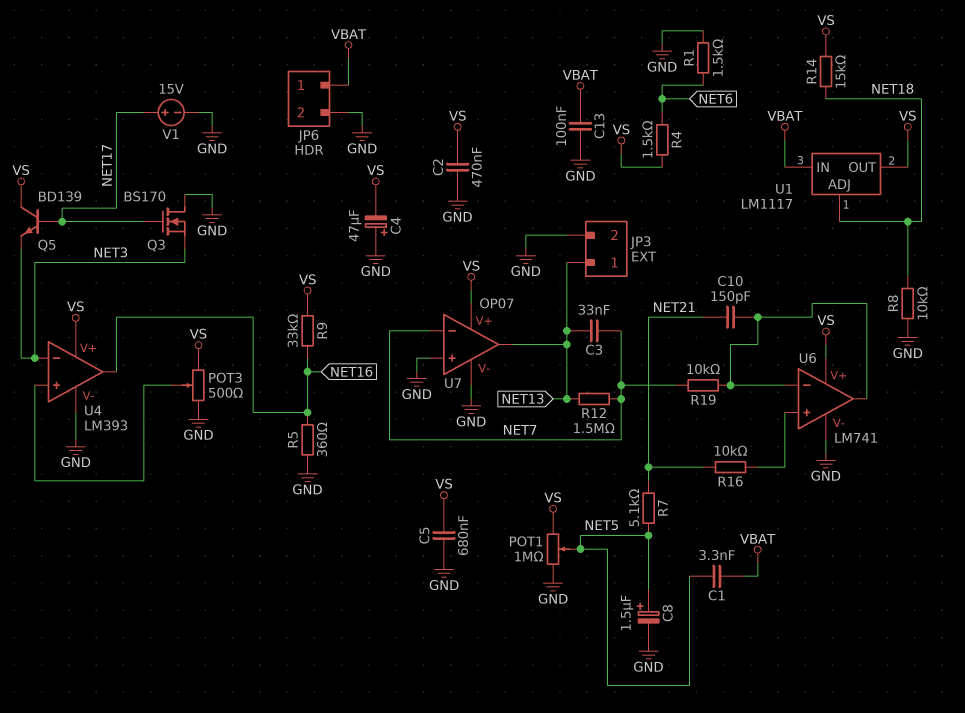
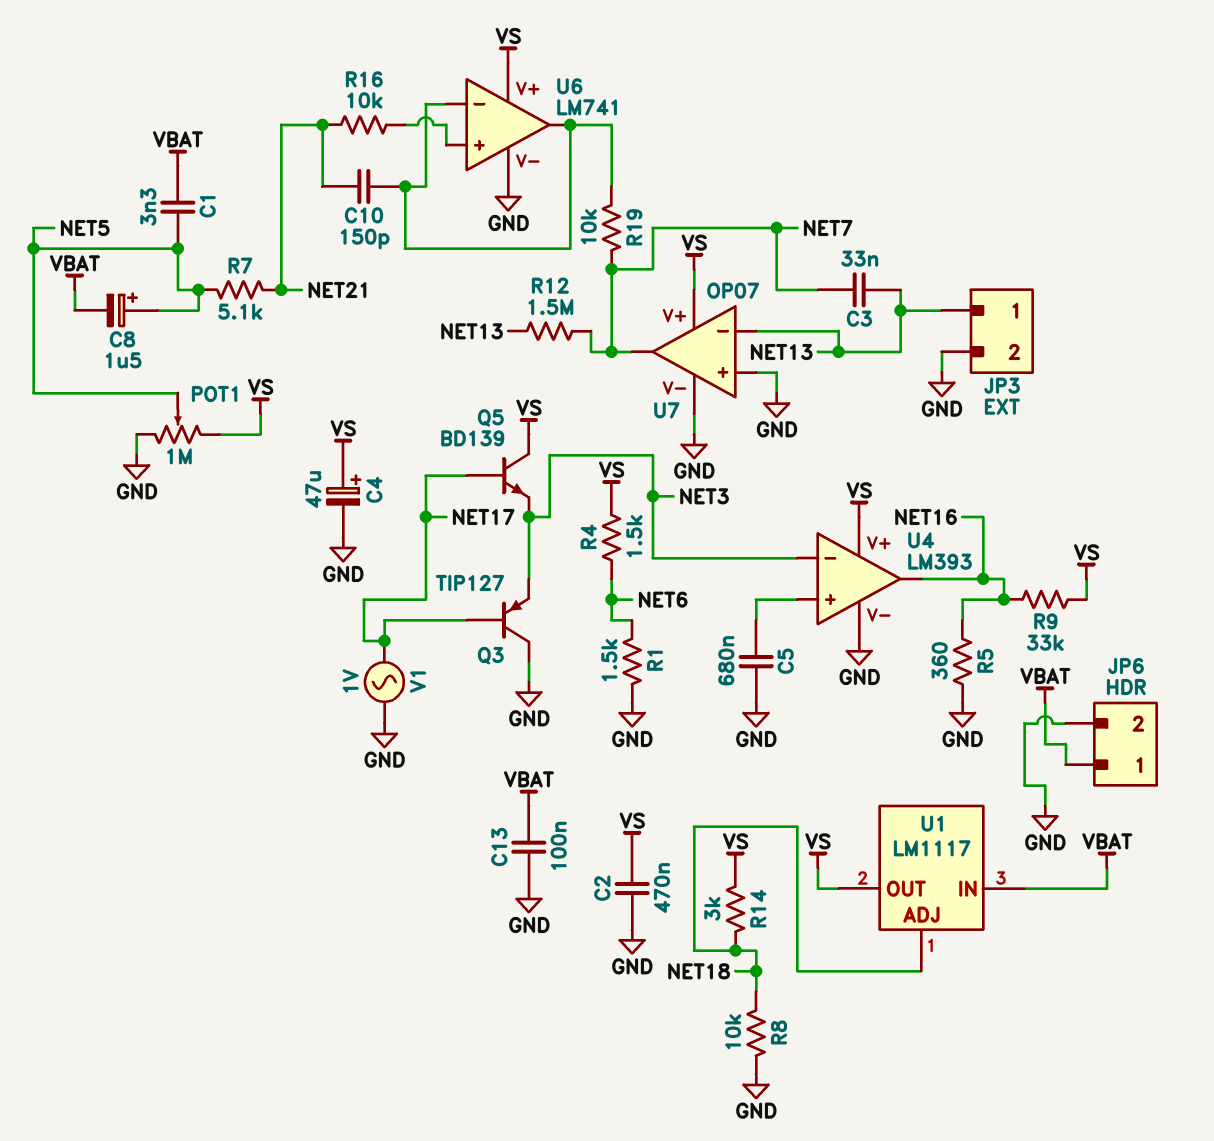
C4: 47uF (plus GND, minus VS) -> 47uF (plus VS, minus GND)
C5: 680nF (GND, VS) -> 680nF (GND, U4/in+)
C8: 1.5uF (plus NET5, minus GND) -> 1.5uF (plus NET5, minus VBAT)
POT3: 500 (GND, VS, wiper U4/in+) -> none
Q3: NMOS BS170 (G NET17, D GND, S NET3) -> PNP TIP127 (B NET17, C GND, E NET3)
R14: 15k (NET18, VS) -> 3k (NET18, VS)
U7 pin in-: NET7 -> NET13
U7 pin out: NET13 -> NET7
V1: 15V (plus NET17, minus GND) -> AC 1V (GND, NET17)

